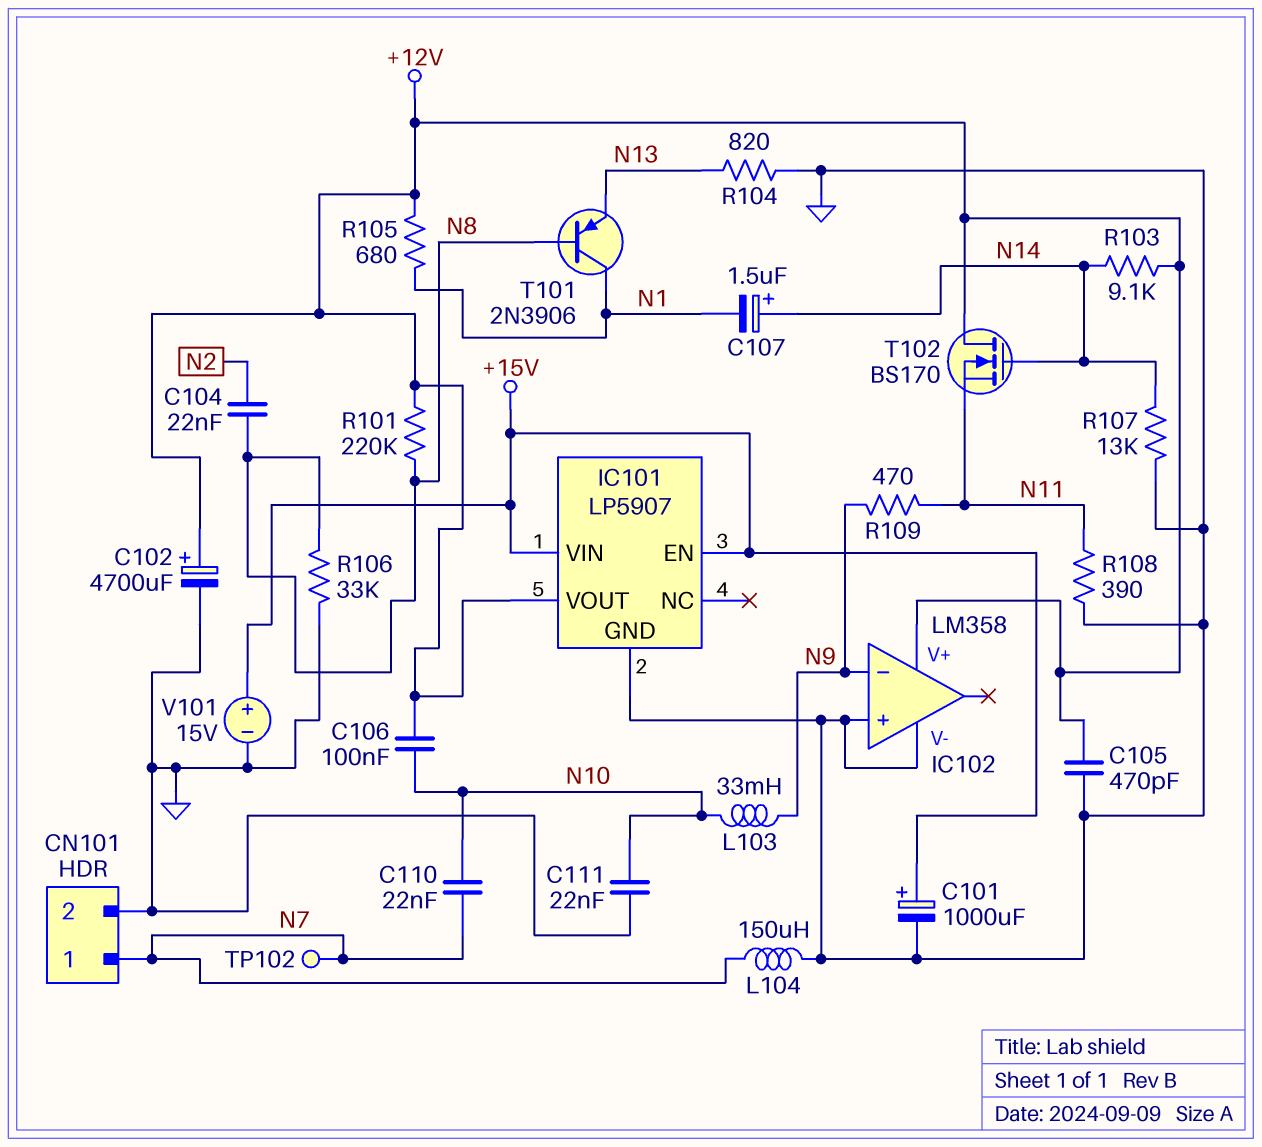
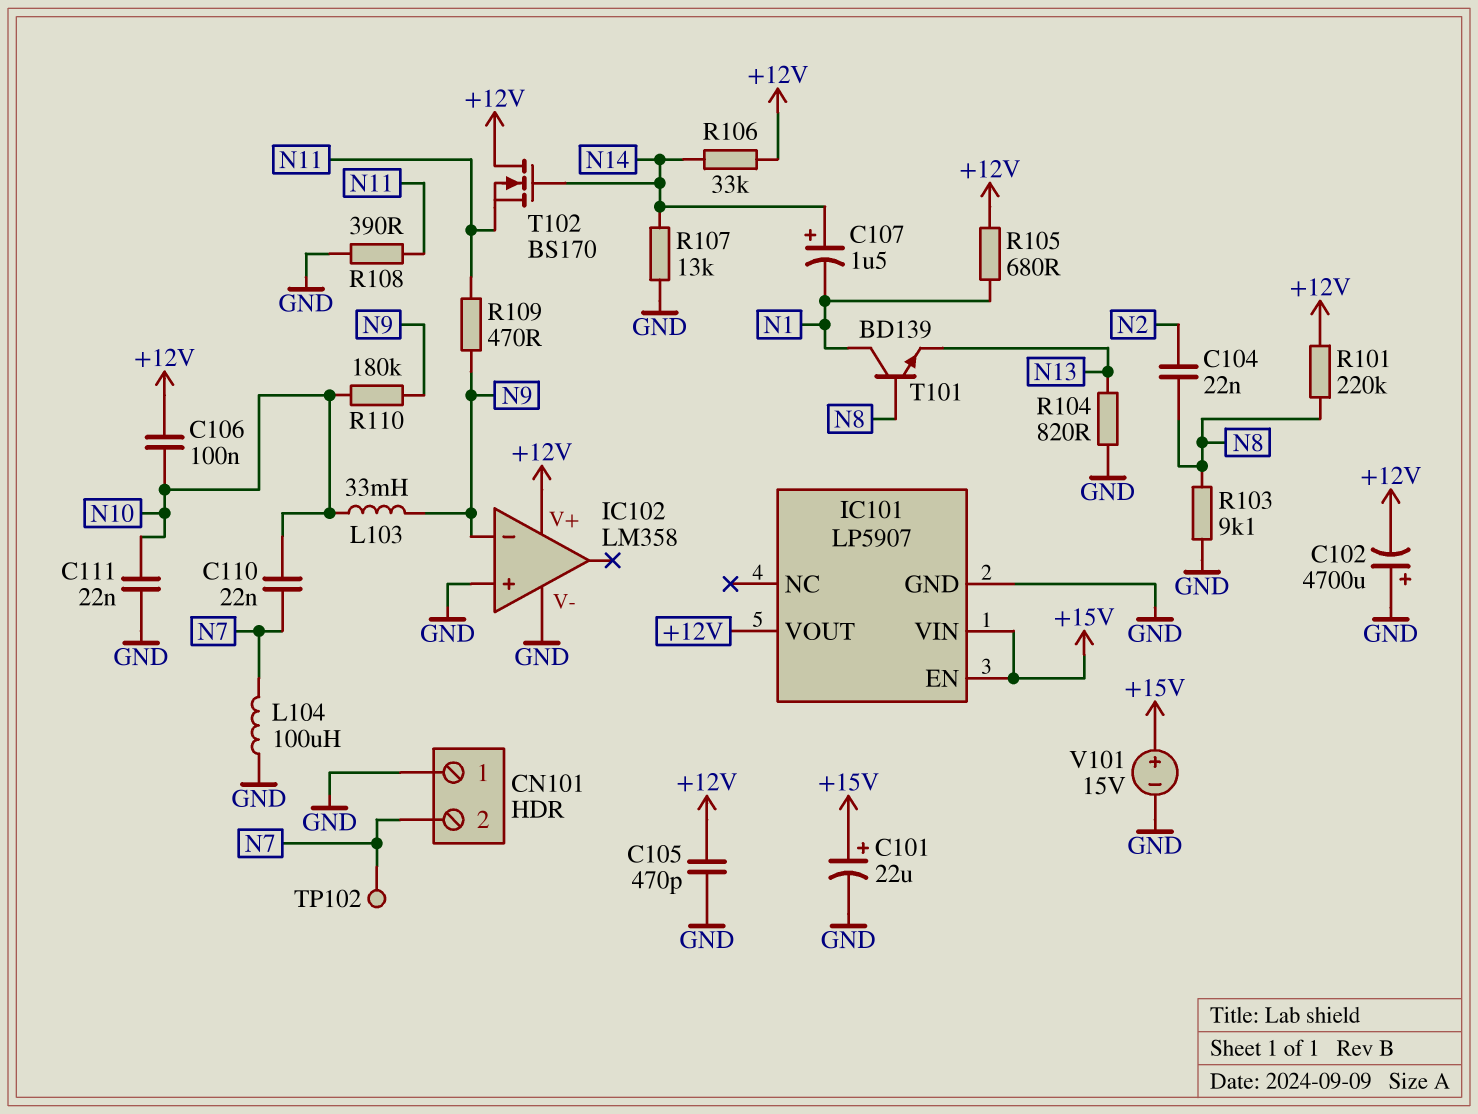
C101: 1000uF (plus +15V, minus GND) -> 22uF (plus +15V, minus GND)
C102: 4700uF (plus +12V, minus GND) -> 4700uF (plus GND, minus +12V)
CN101 pin 1: N7 -> GND
CN101 pin 2: GND -> N7
L104: 150uH (GND, N7) -> 100uH (GND, N7)
R103: 9.1k (+12V, N14) -> 9.1k (GND, N8)
R106: 33k (GND, N8) -> 33k (+12V, N14)
R110: none -> 180k (N9, N10)
T101: PNP 2N3906 (B N8, C N1, E N13) -> NPN BD139 (B N8, C N1, E N13)

